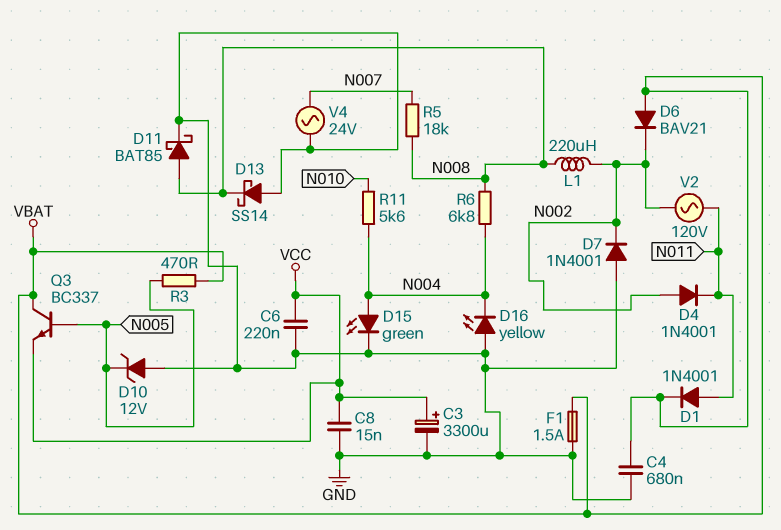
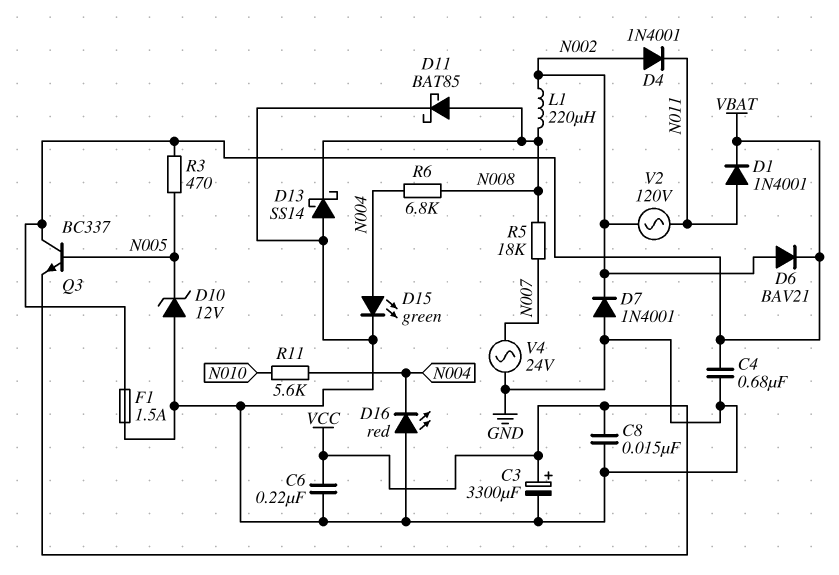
D6: diode BAV21 (A VBAT, K N002) -> diode BAV21 (A N002, K VBAT)
D16: LED yellow (A GND, K N004) -> LED red (A GND, K N004)

